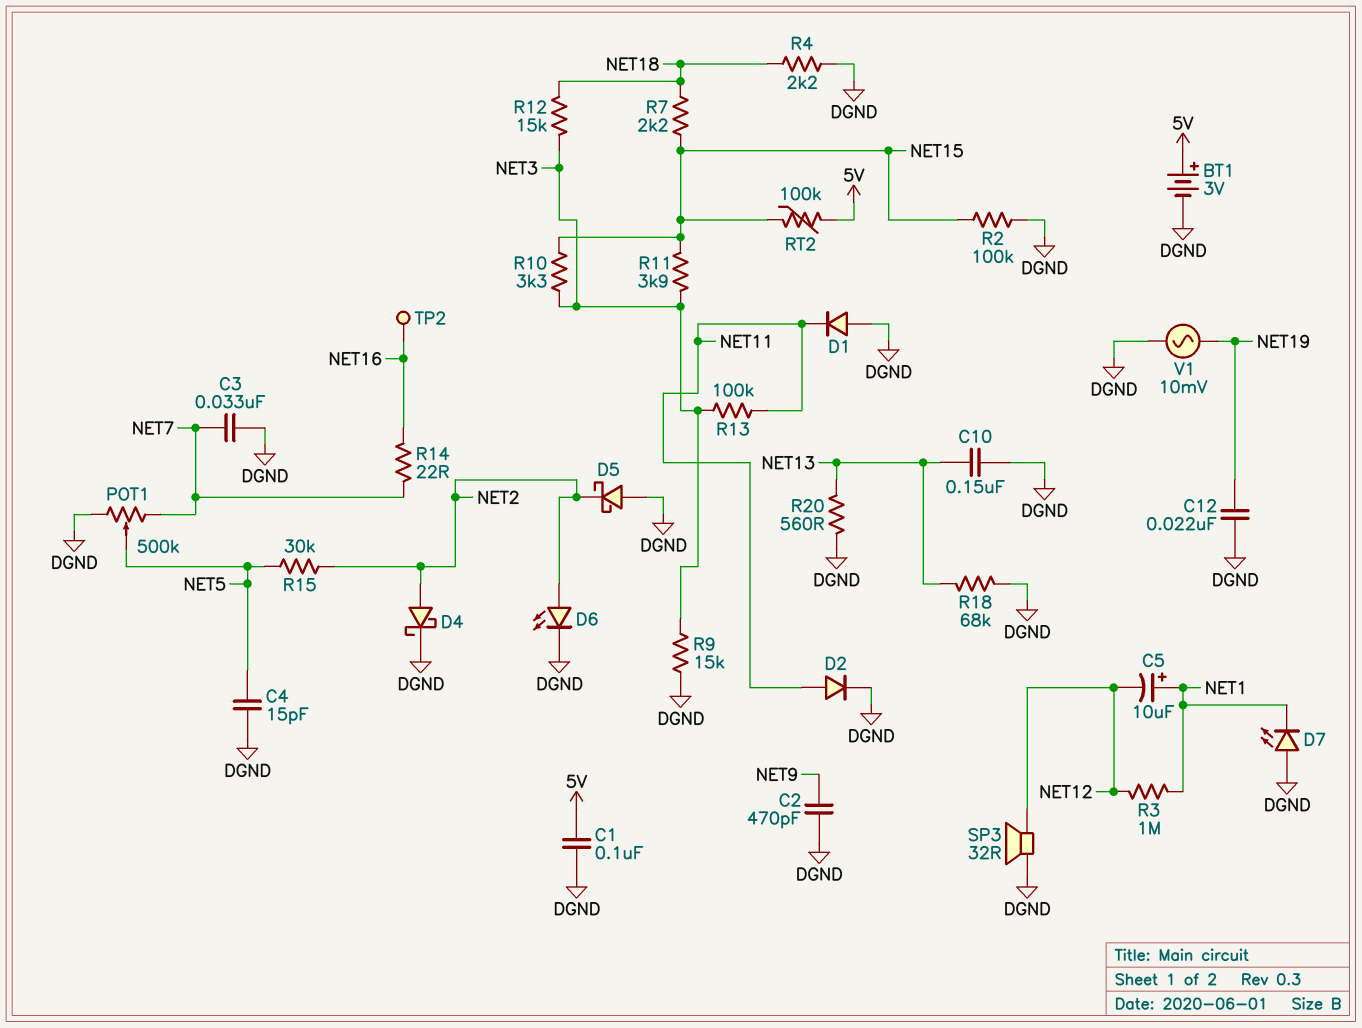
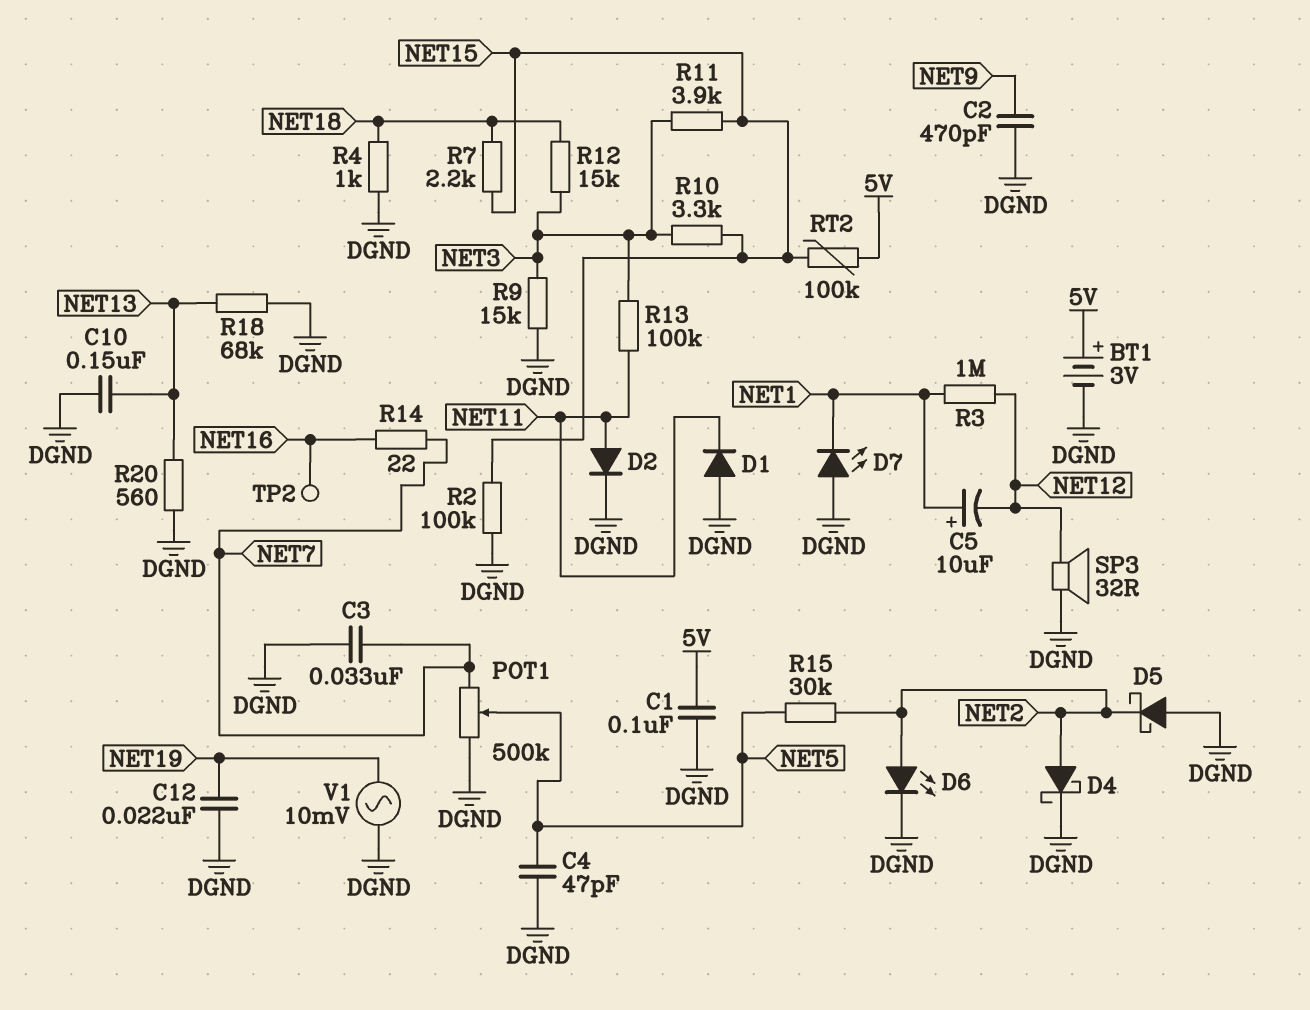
C4: 15pF (DGND, NET5) -> 47pF (DGND, NET5)
R4: 2.2k (DGND, NET18) -> 1k (DGND, NET18)

